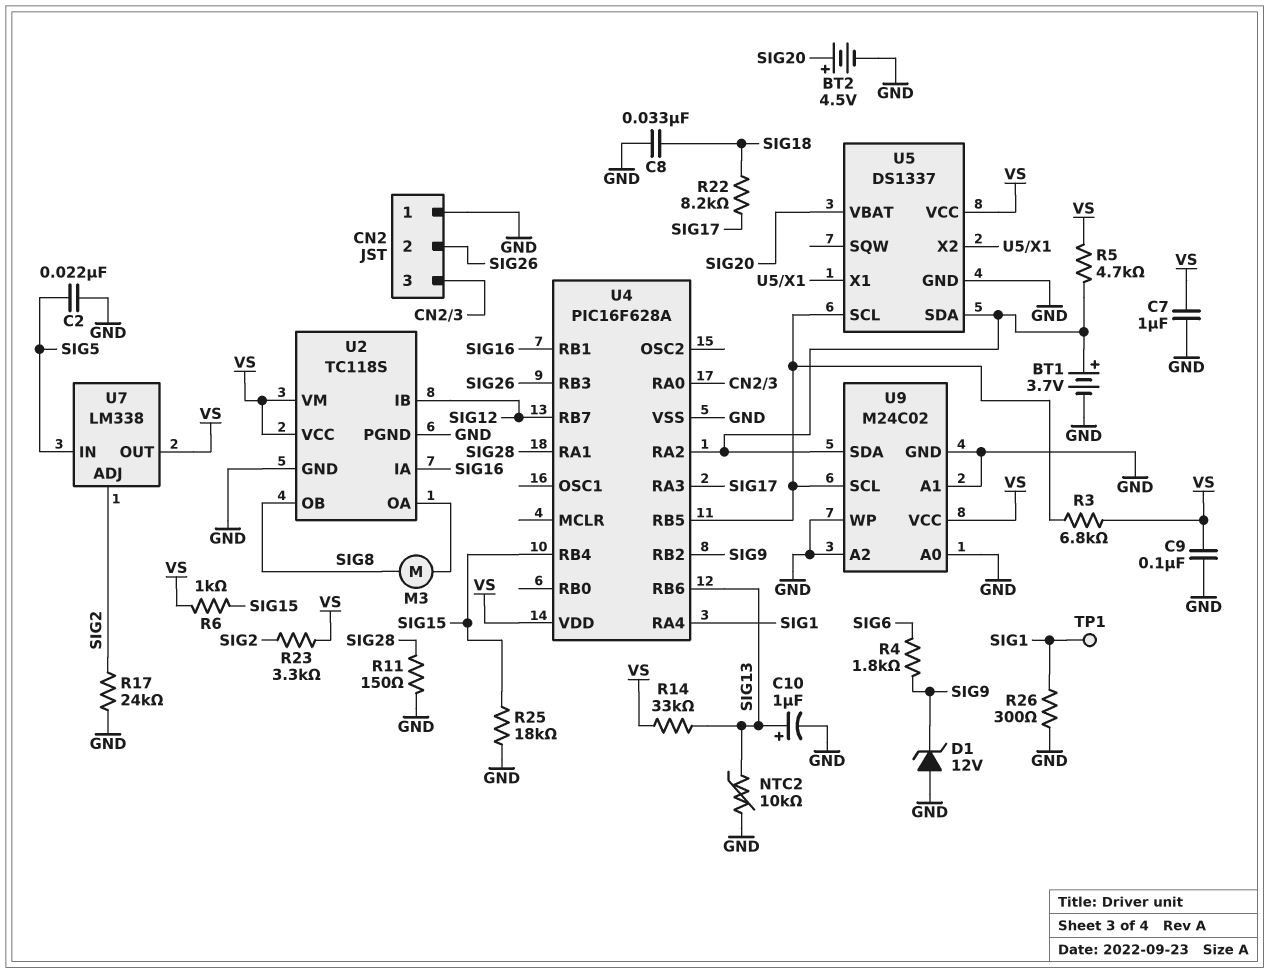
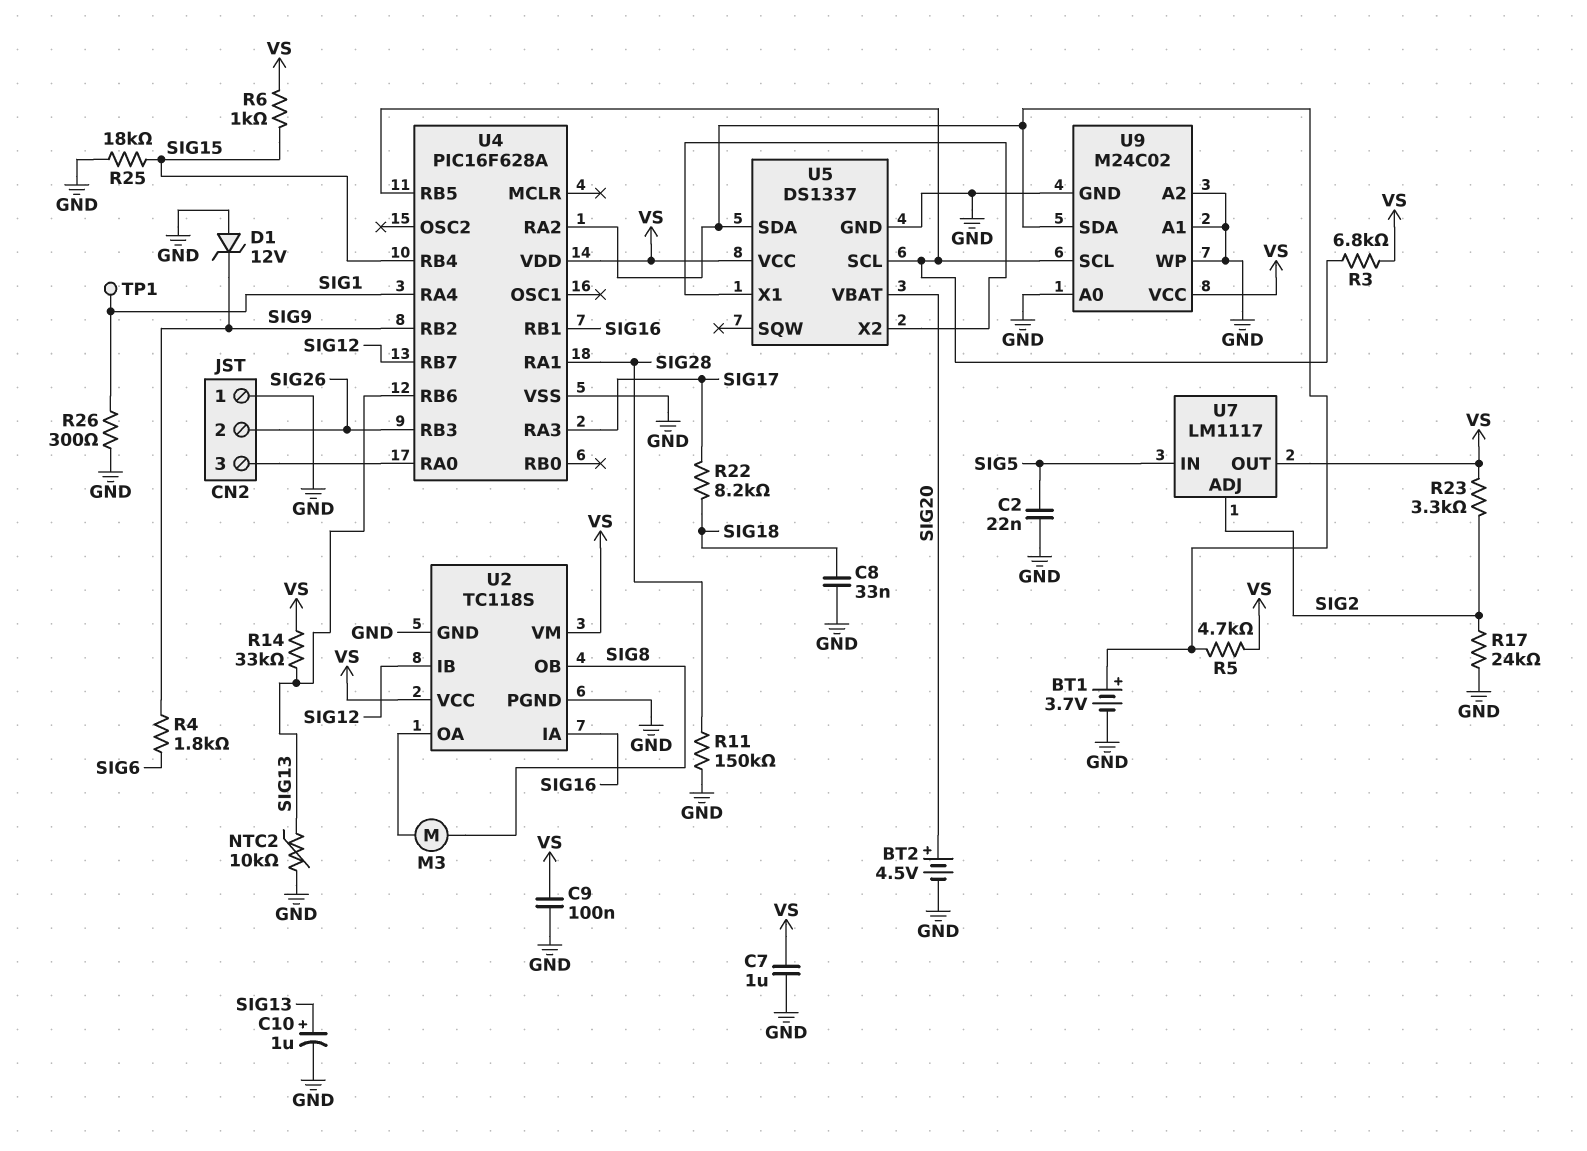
R11: 150 (GND, SIG28) -> 150k (GND, SIG28)
U7: LM338 -> LM1117

